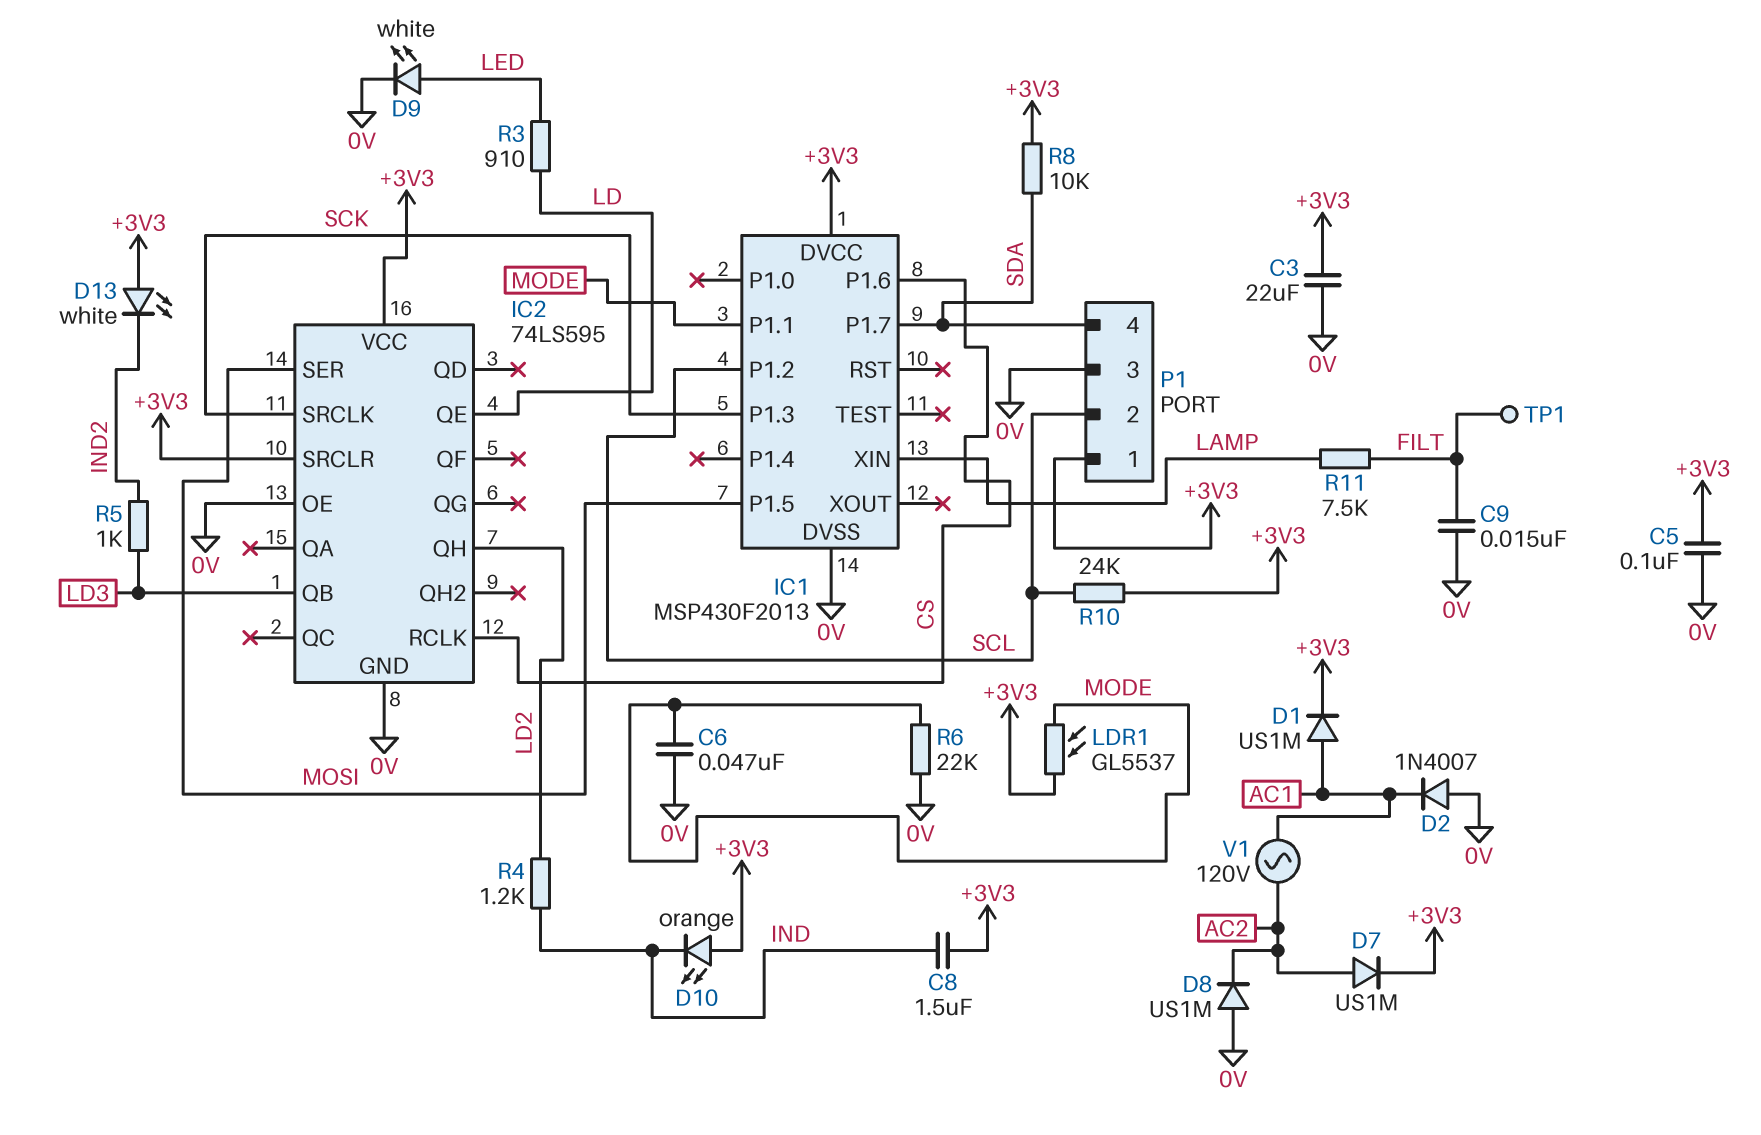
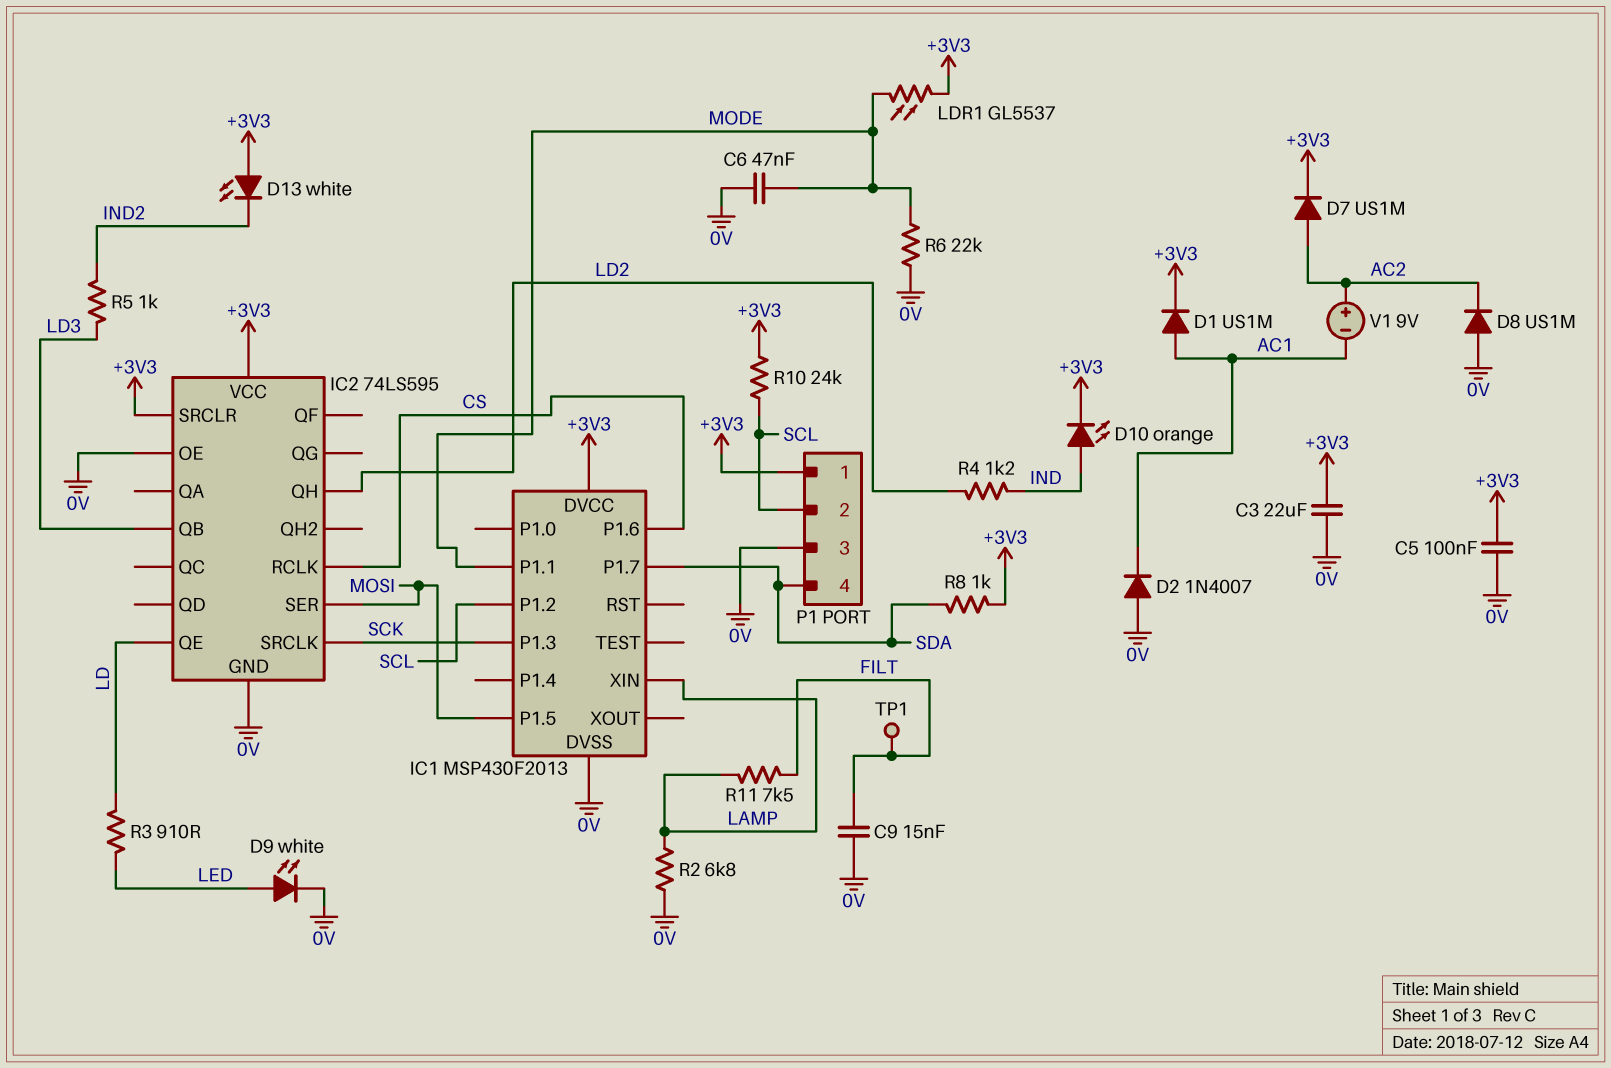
C8: 1.5uF (+3V3, IND) -> none
D10: LED orange (A +3V3, K IND) -> LED orange (A IND, K +3V3)
R2: none -> 6.8k (0V, LAMP)
R8: 10k (+3V3, SDA) -> 1k (+3V3, SDA)
V1: AC 120V (AC1, AC2) -> 9V (plus AC2, minus AC1)

